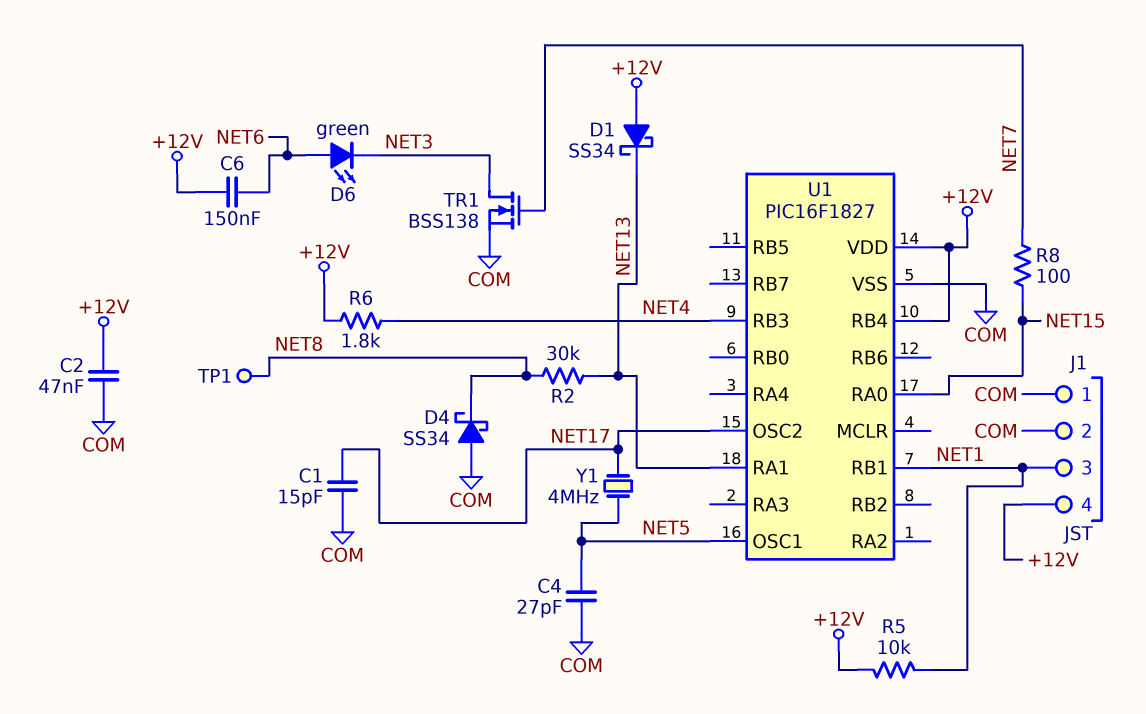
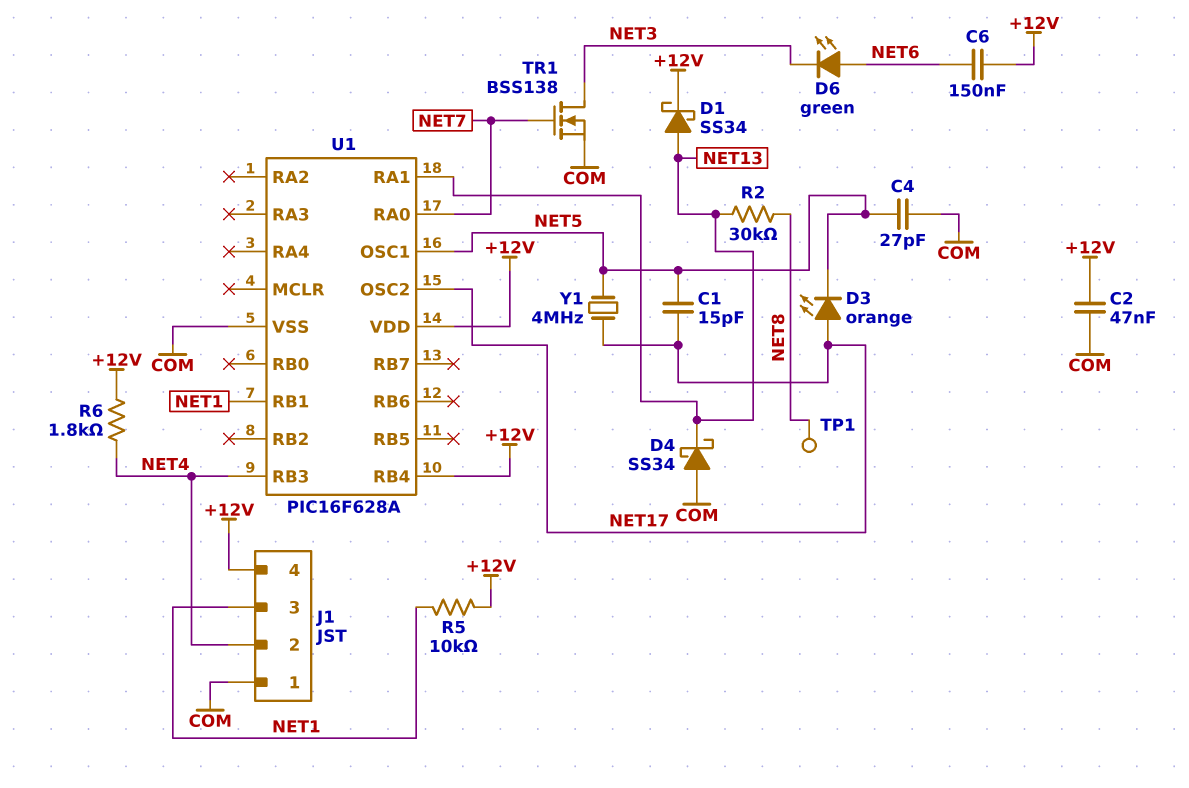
C1: 15pF (COM, NET17) -> 15pF (NET5, NET17)
D1: schottky SS34 (A +12V, K NET13) -> schottky SS34 (A NET13, K +12V)
D3: none -> LED orange (A NET17, K NET5)
D4: schottky SS34 (A COM, K NET8) -> schottky SS34 (A COM, K NET13)
J1 pin 2: COM -> NET4
R8: 100 (NET7, NET15) -> none
U1: PIC16F1827 -> PIC16F628A
U1 pin RA0: NET15 -> NET7

